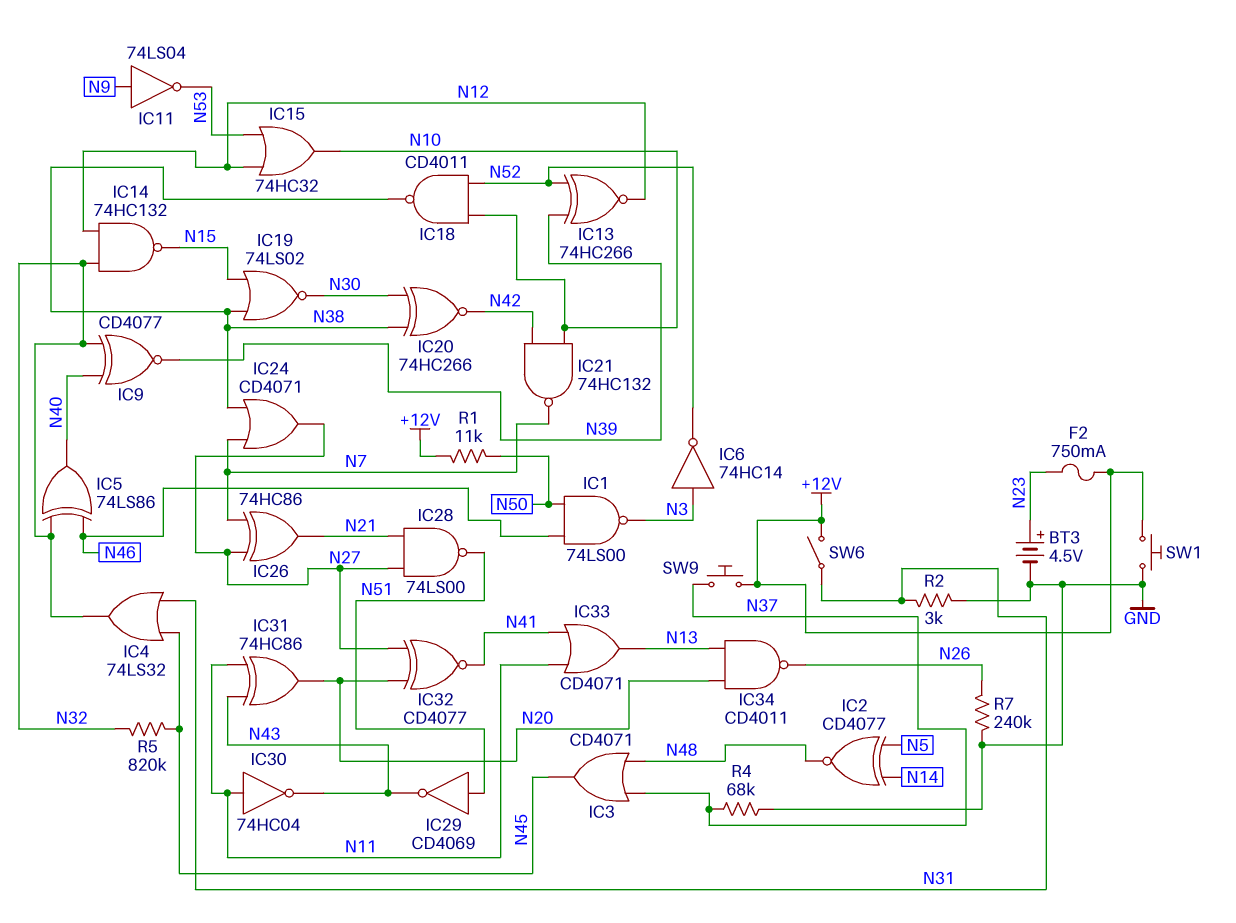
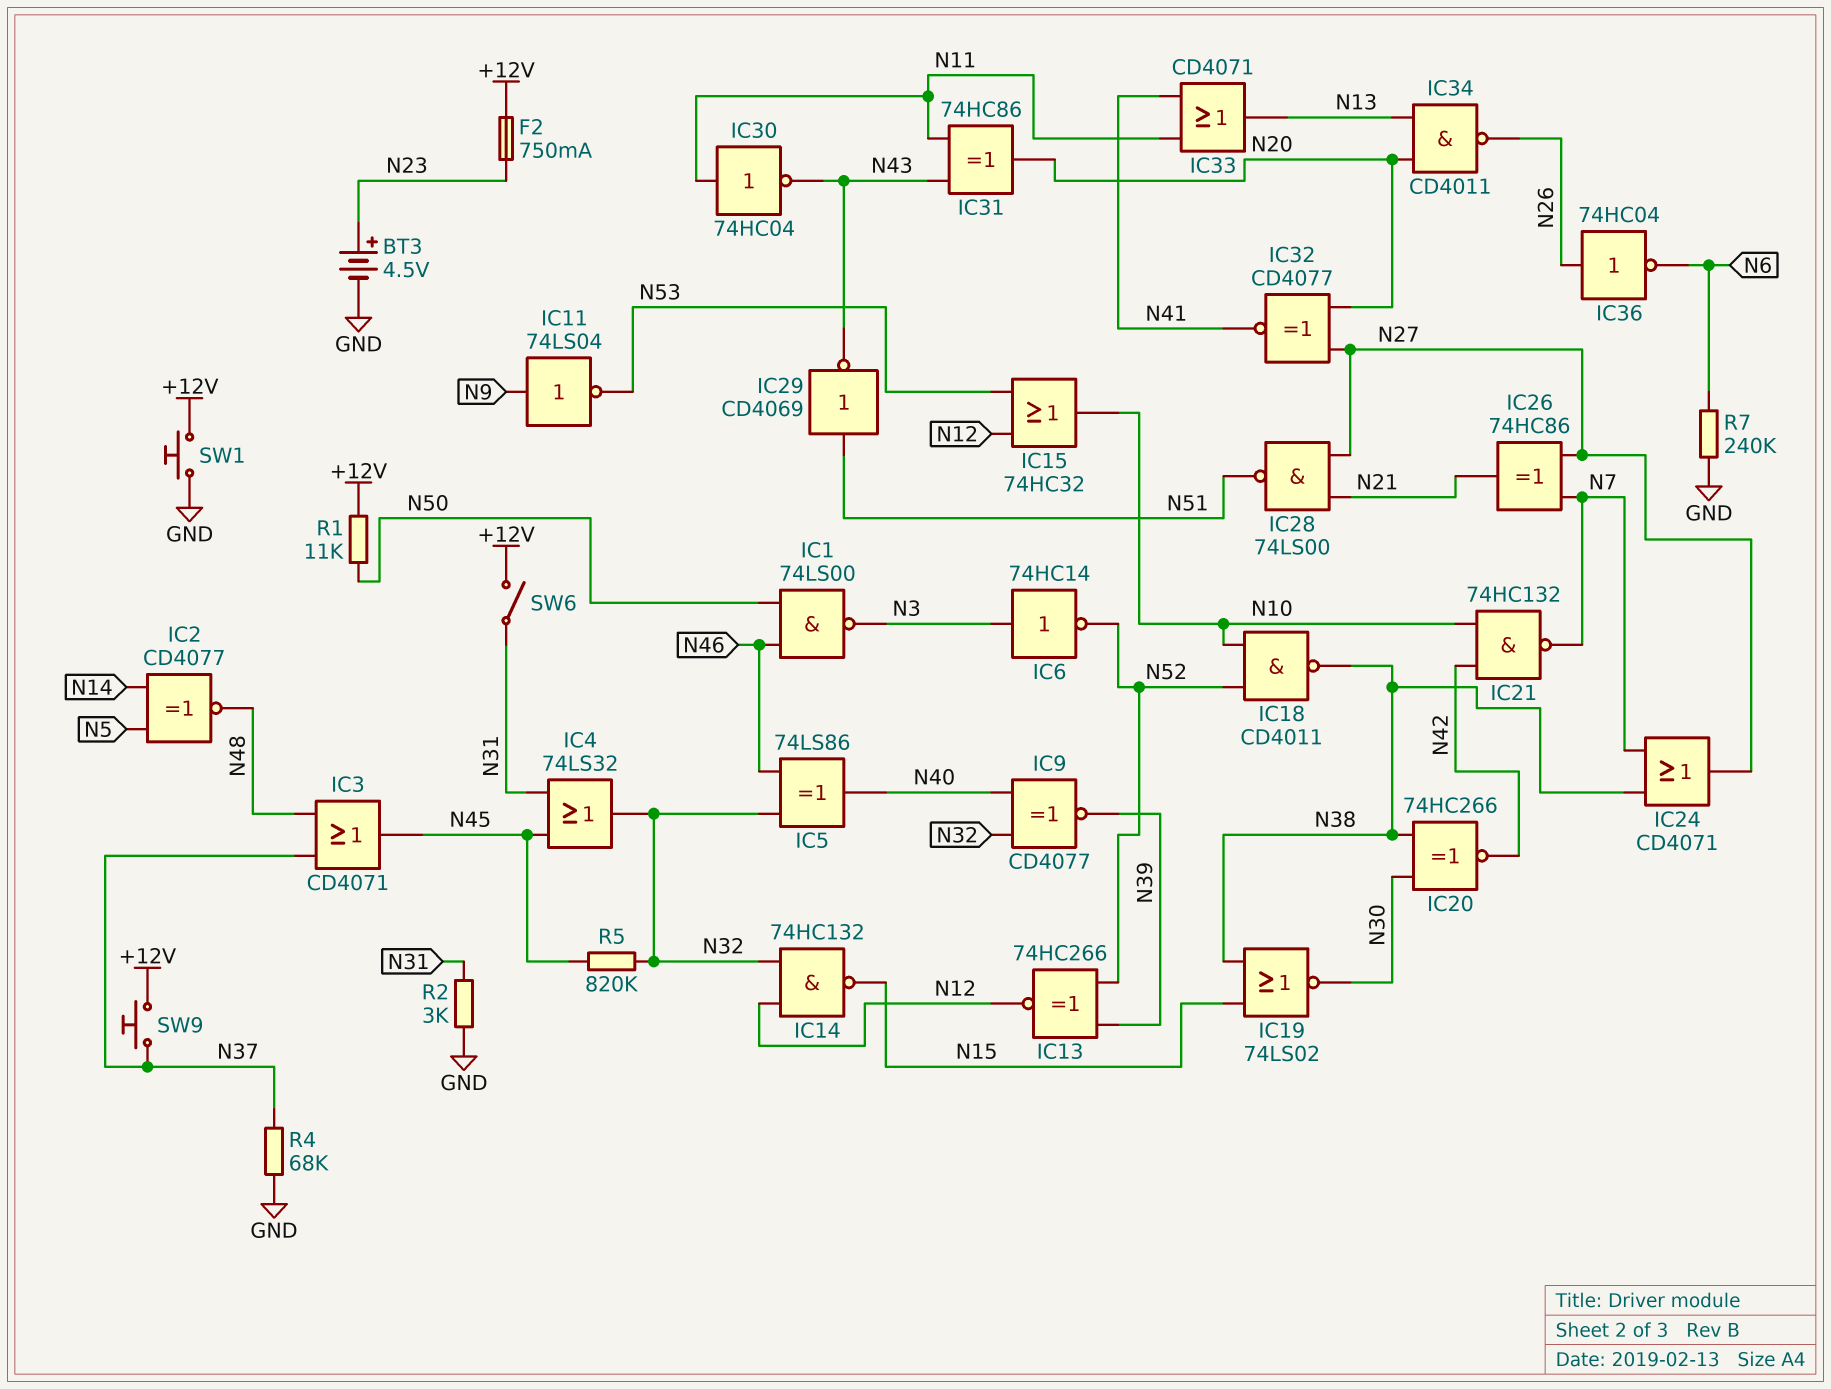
IC36: none -> NOT 74HC04 (in N26, out N6)
R7: 240k (GND, N26) -> 240k (GND, N6)

